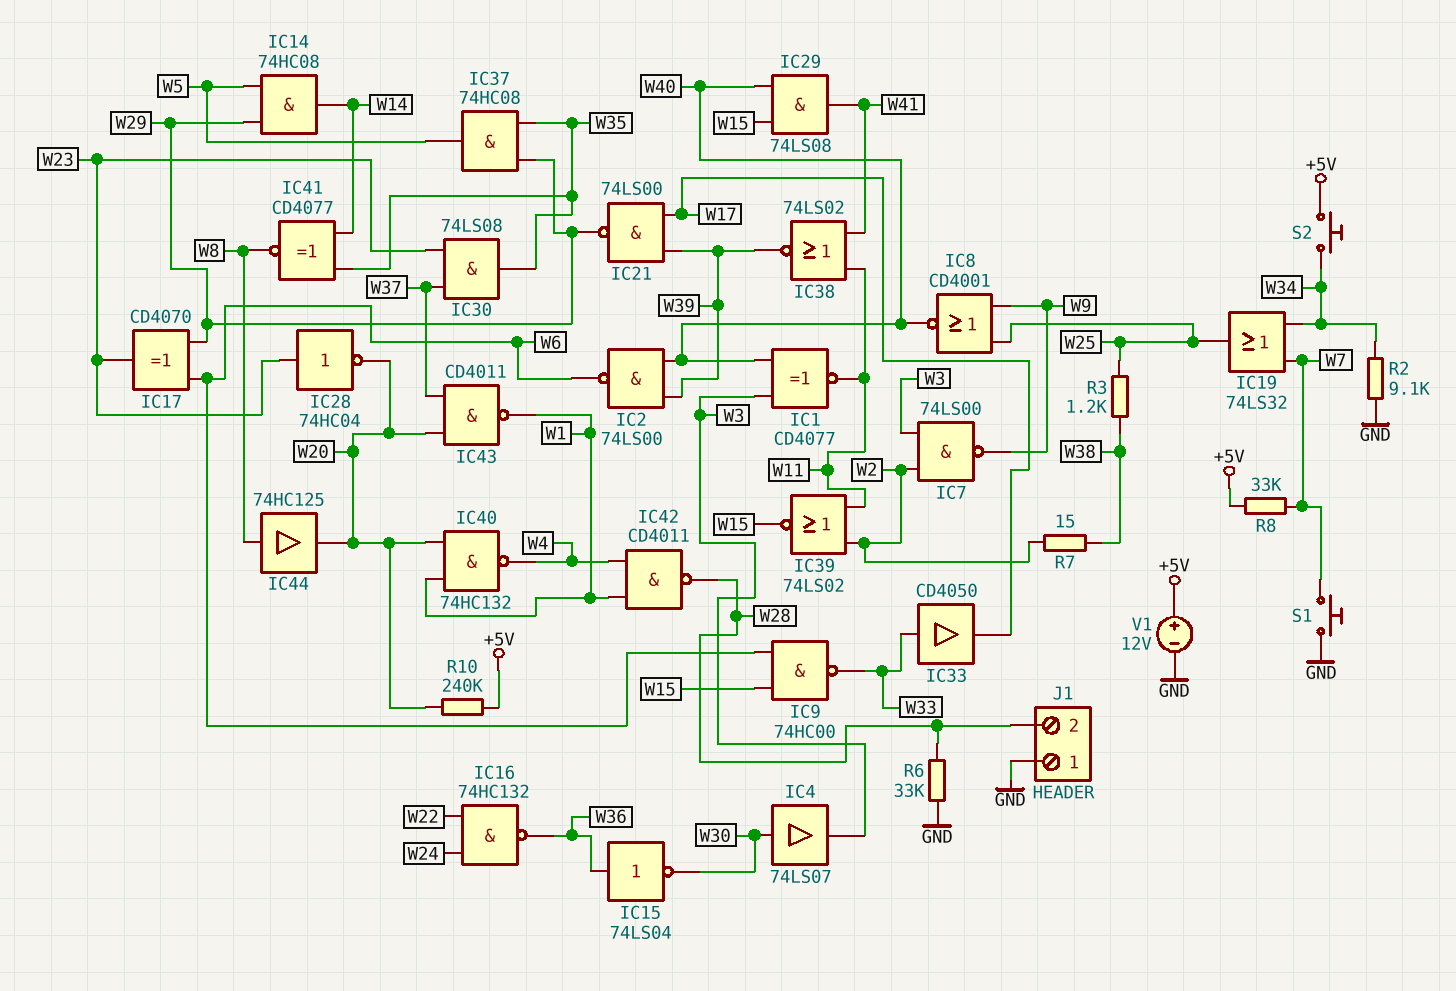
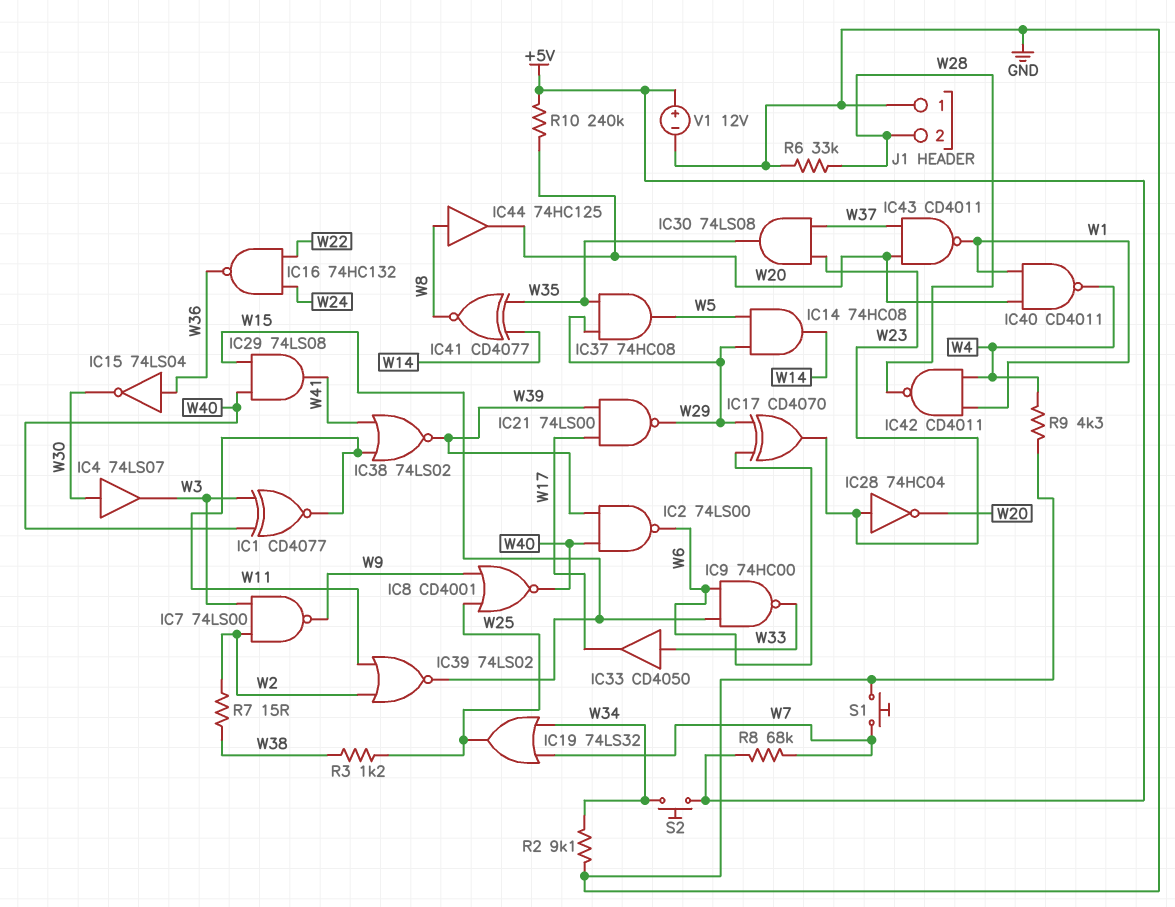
IC40: NAND 74HC132 (in W1, in W20, out W4) -> NAND CD4011 (in W1, in W20, out W4)
R8: 33k (+5V, W7) -> 68k (+5V, W7)
R9: none -> 4.3k (GND, W4)

